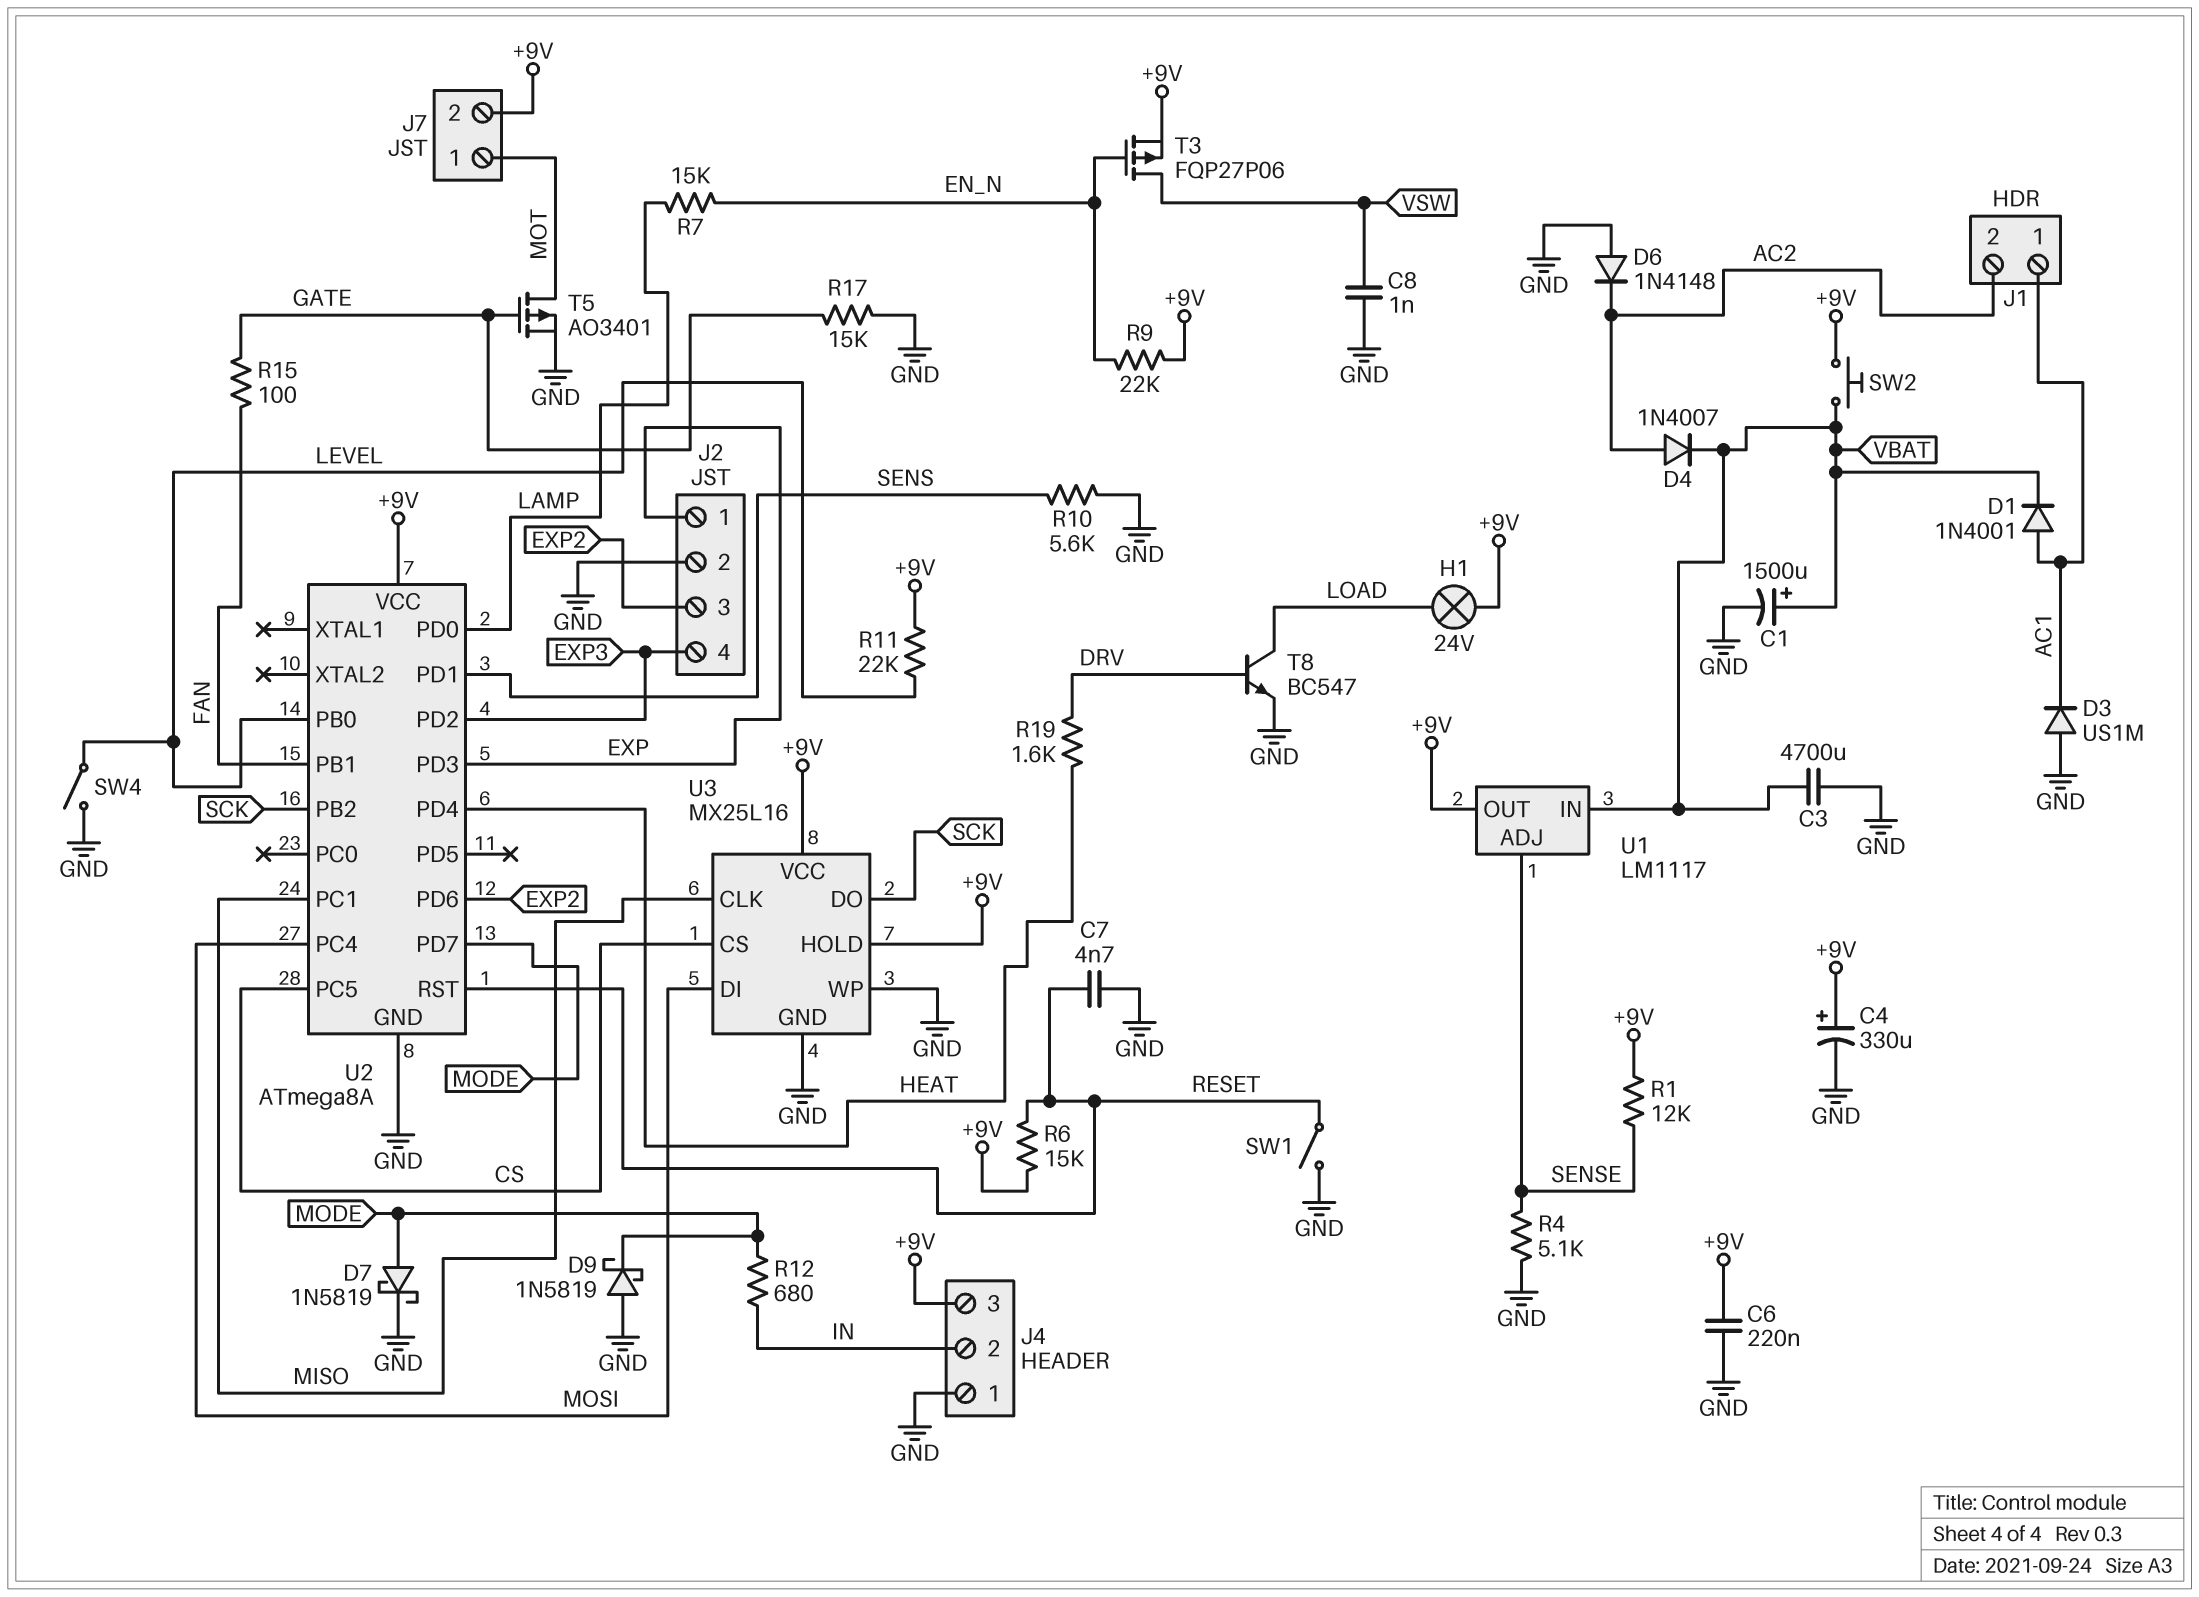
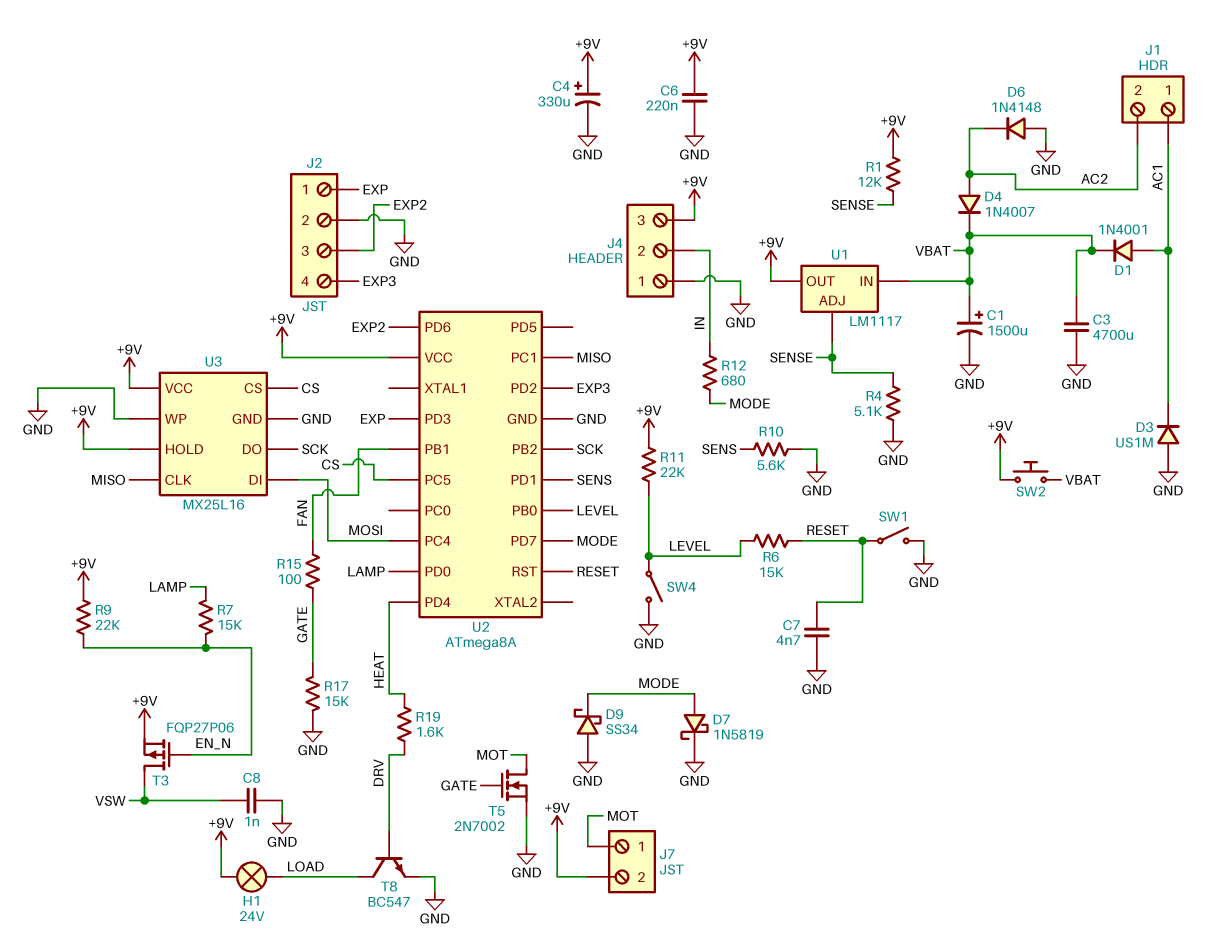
D9: schottky 1N5819 (A GND, K MODE) -> schottky SS34 (A GND, K MODE)
R6: 15k (+9V, RESET) -> 15k (LEVEL, RESET)
T5: PMOS AO3401 (G GATE, D MOT, S GND) -> NMOS 2N7002 (G GATE, D MOT, S GND)

